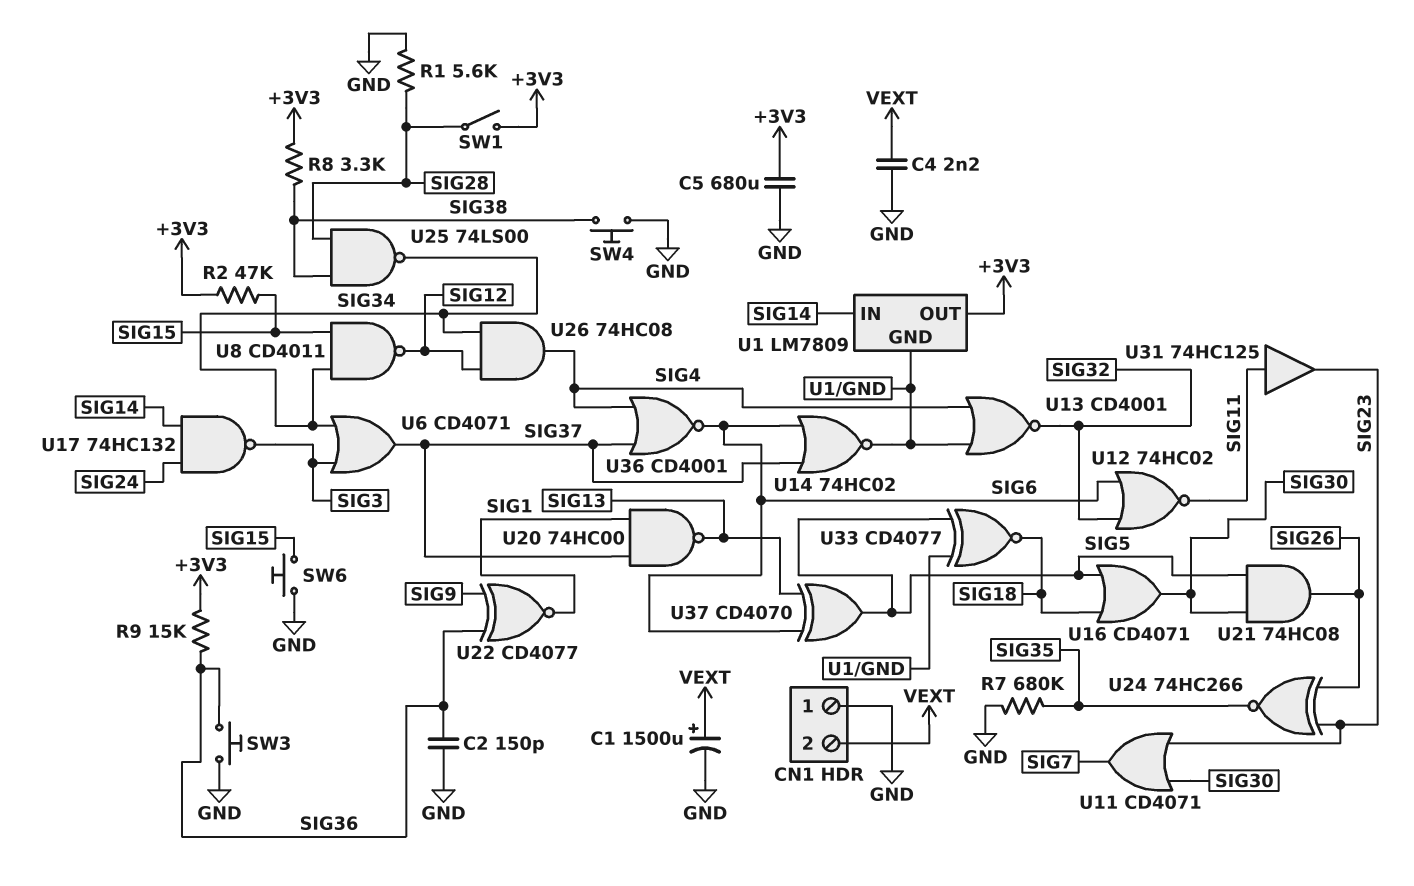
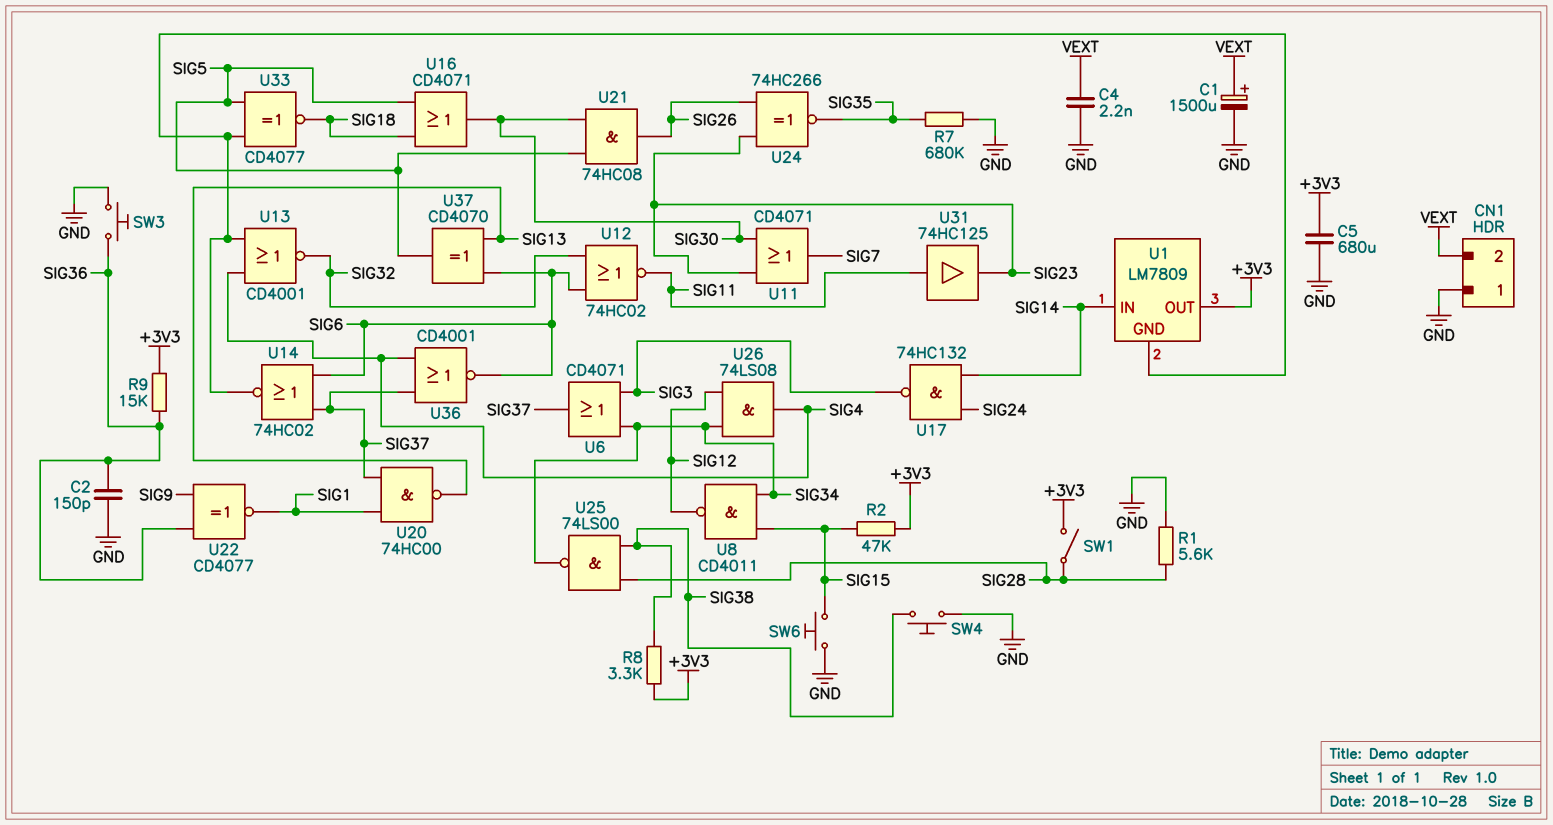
U26: AND 74HC08 (in SIG12, in SIG34, out SIG4) -> AND 74LS08 (in SIG12, in SIG34, out SIG4)

